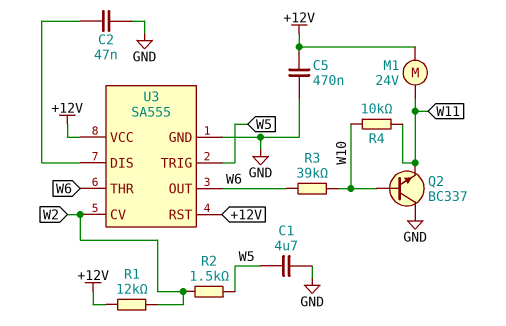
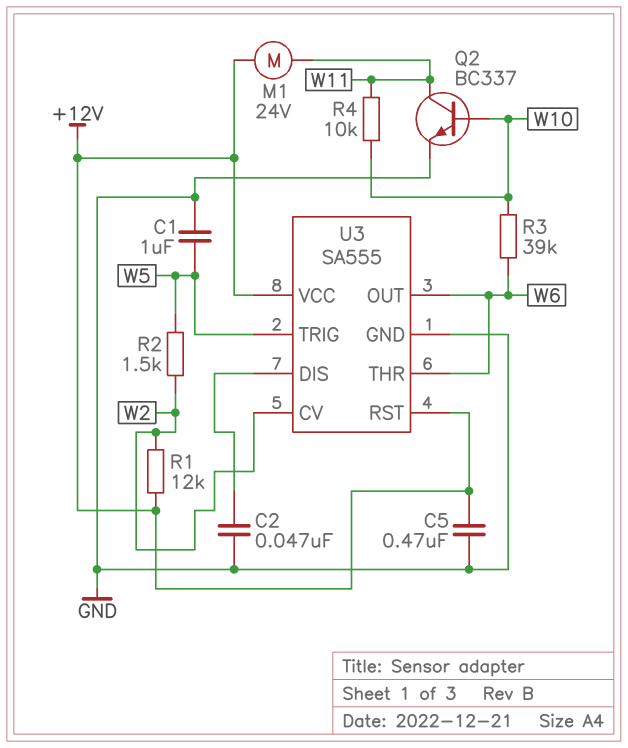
C1: 4.7uF (GND, W5) -> 1uF (GND, W5)
Q2: NPN BC337 (B W10, C GND, E W11) -> NPN BC337 (B W10, C W11, E GND)

